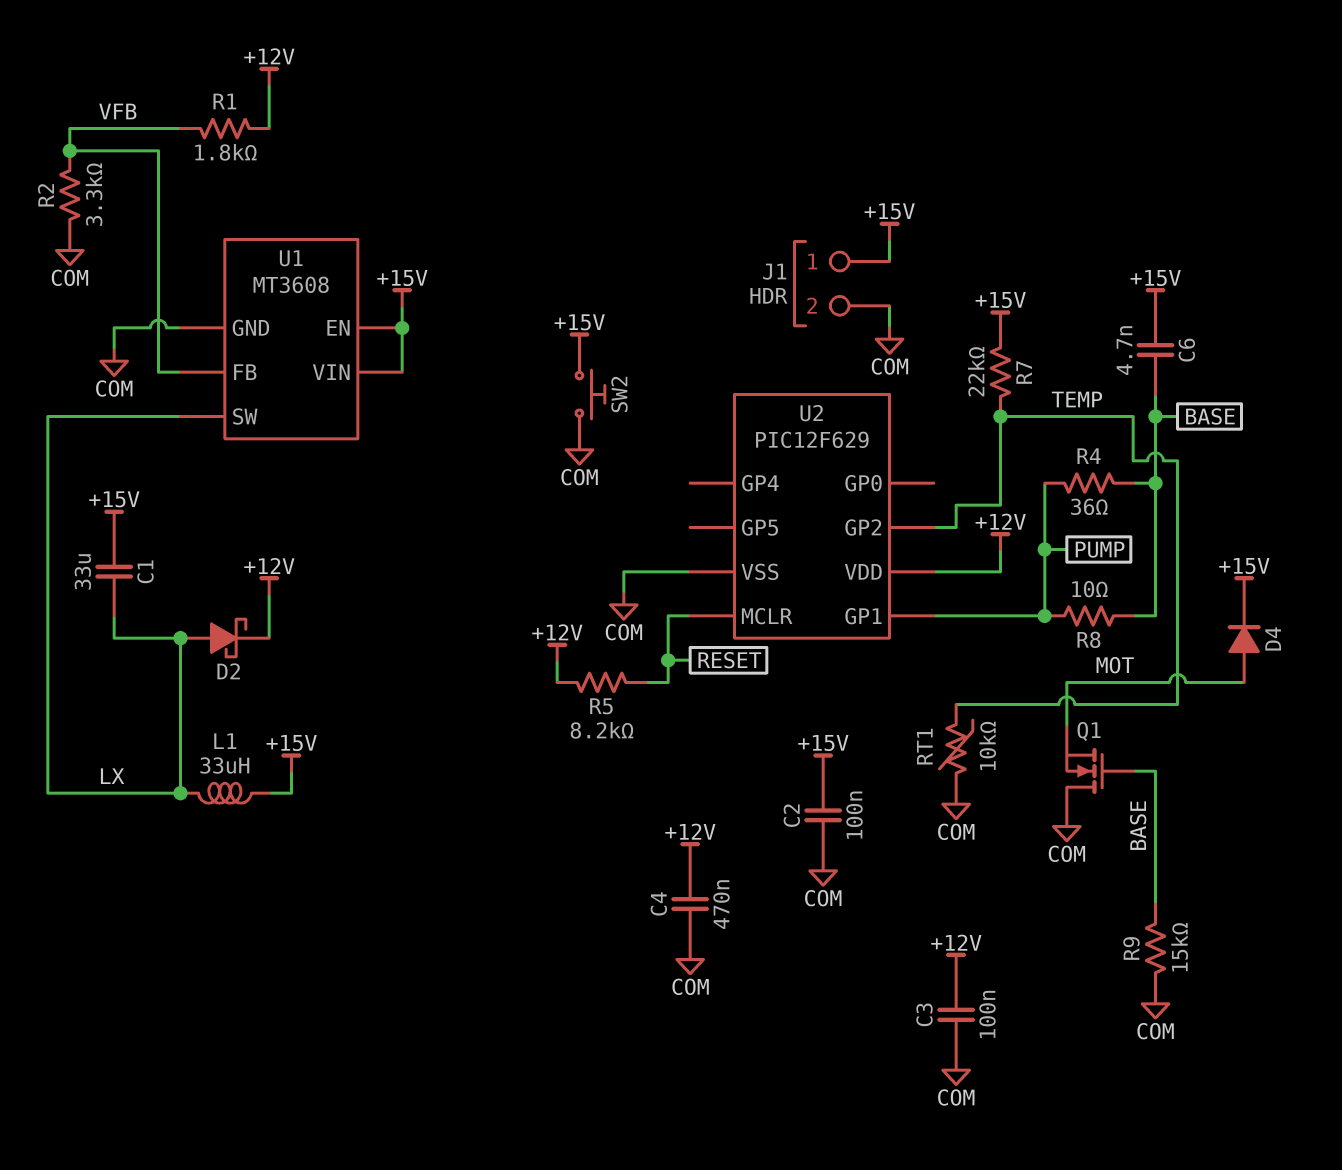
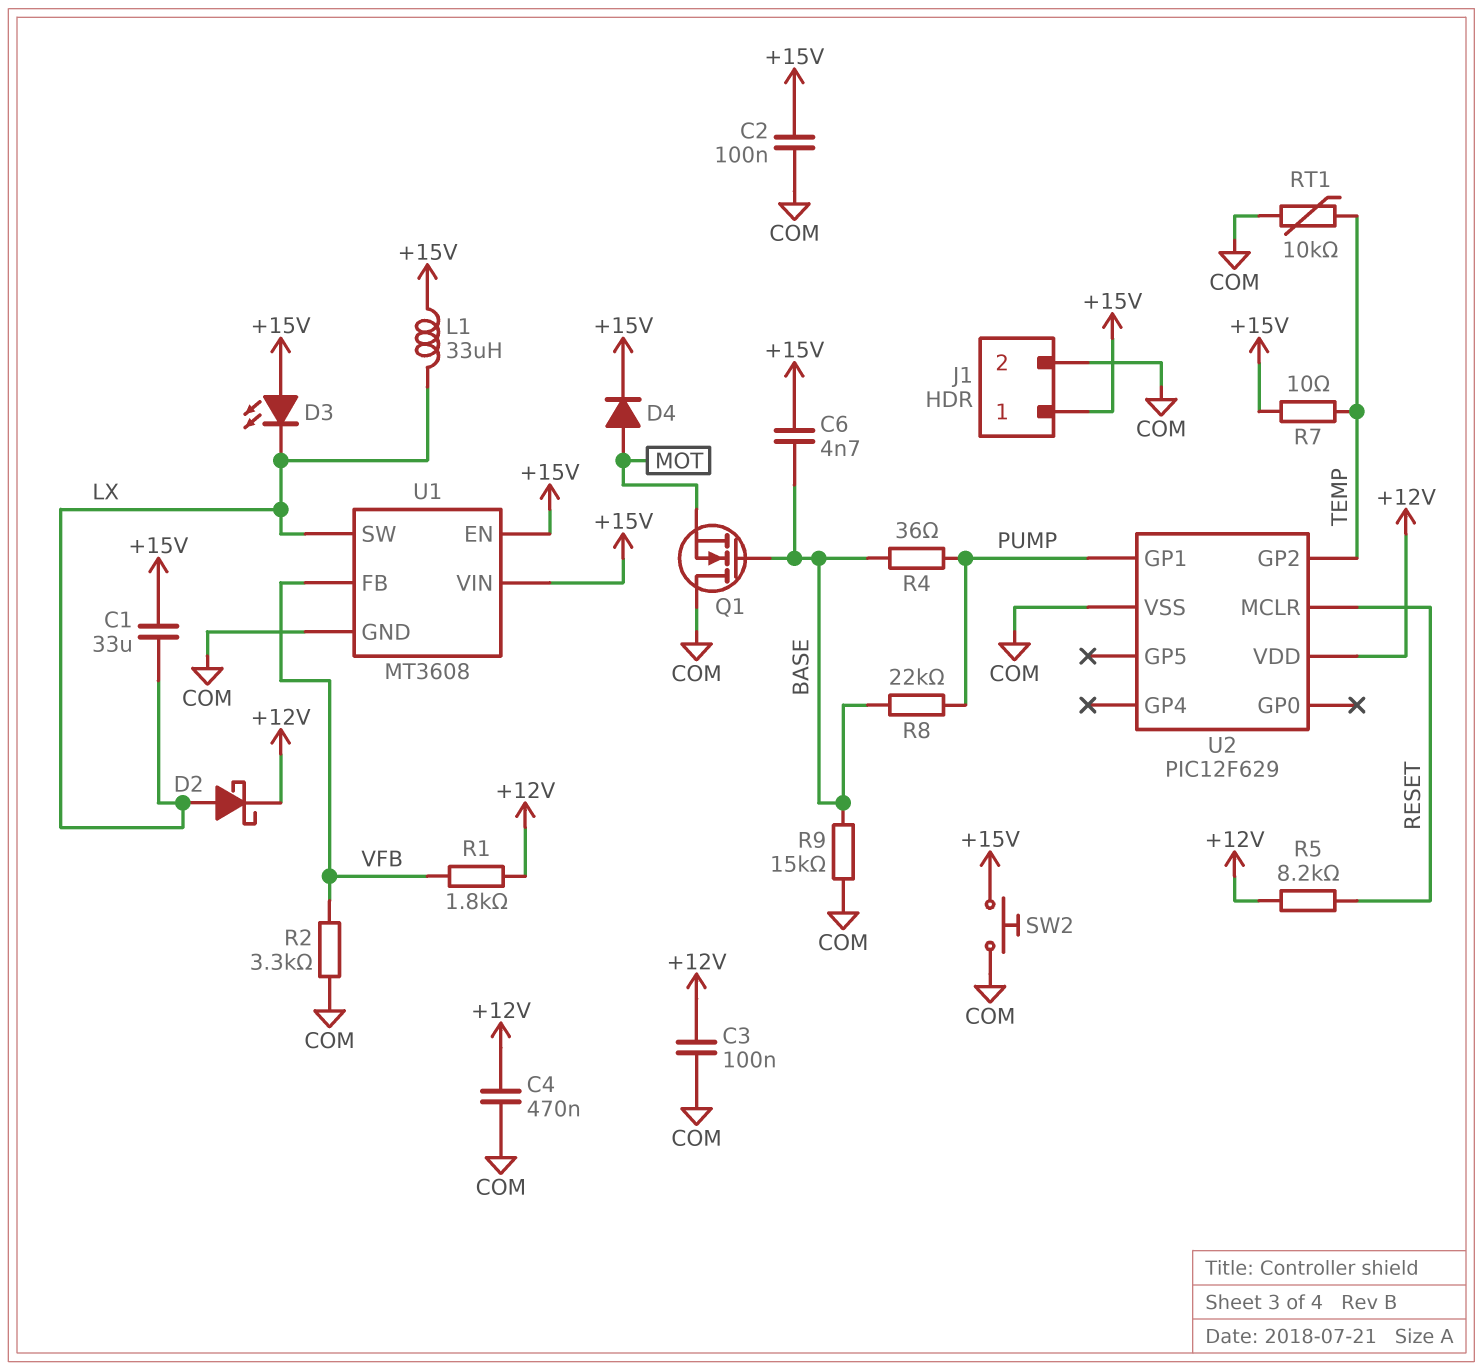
D3: none -> LED (A +15V, K LX)
R7: 22k (+15V, TEMP) -> 10 (+15V, TEMP)
R8: 10 (BASE, PUMP) -> 22k (BASE, PUMP)

